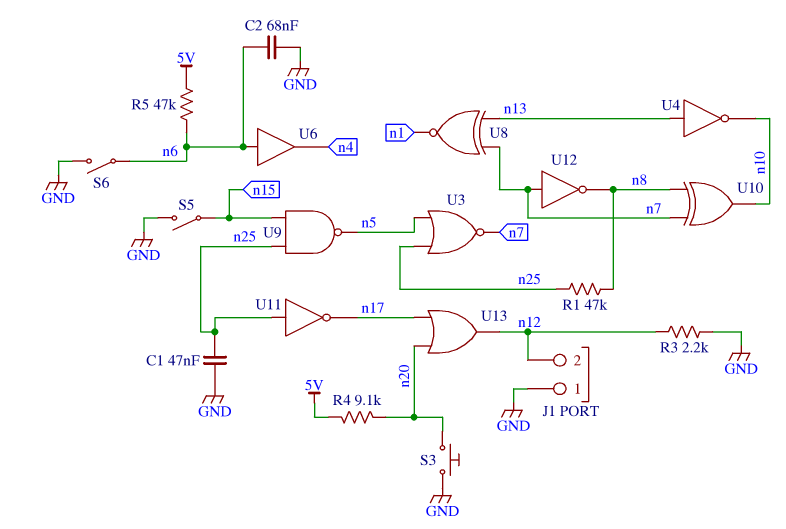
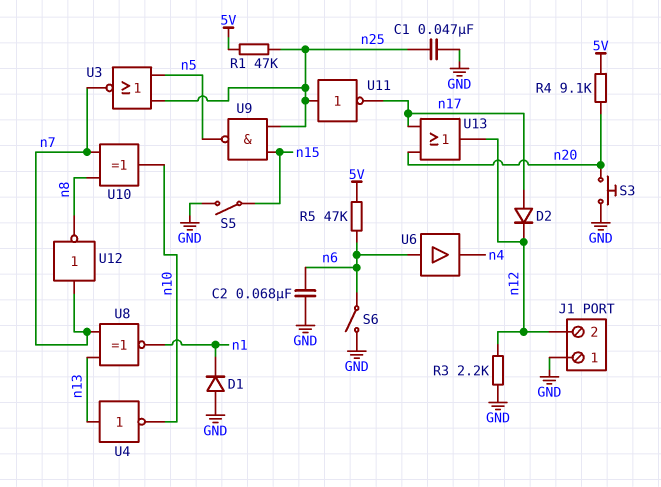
D1: none -> diode (A GND, K n1)
D2: none -> diode (A n17, K n12)
R1: 47k (n8, n25) -> 47k (5V, n25)

